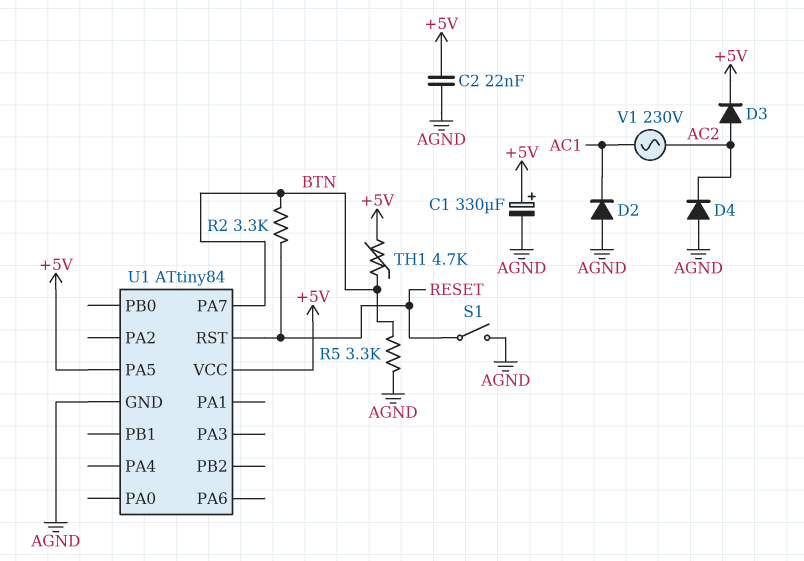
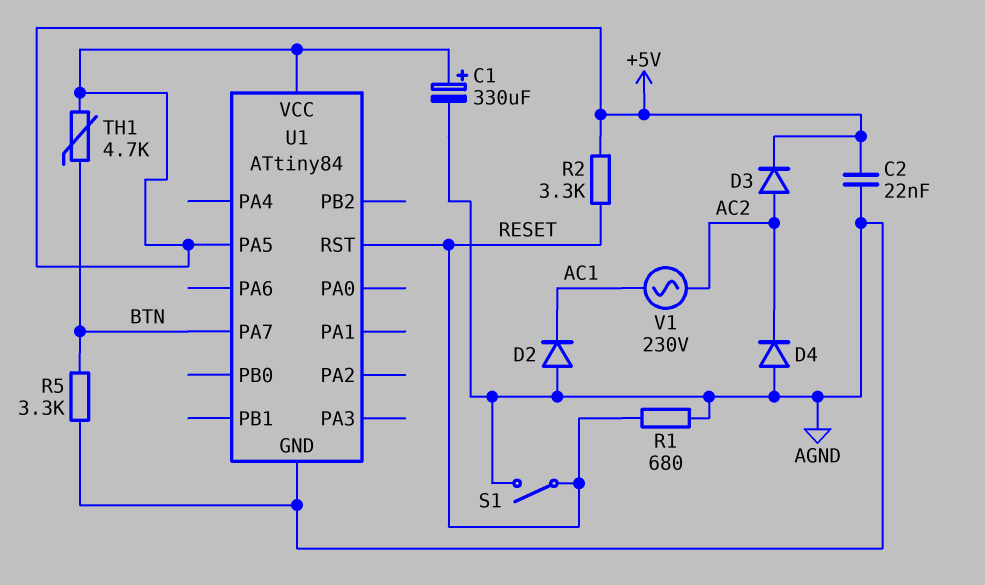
R1: none -> 680 (AGND, RESET)
R2: 3.3k (BTN, RESET) -> 3.3k (+5V, RESET)

